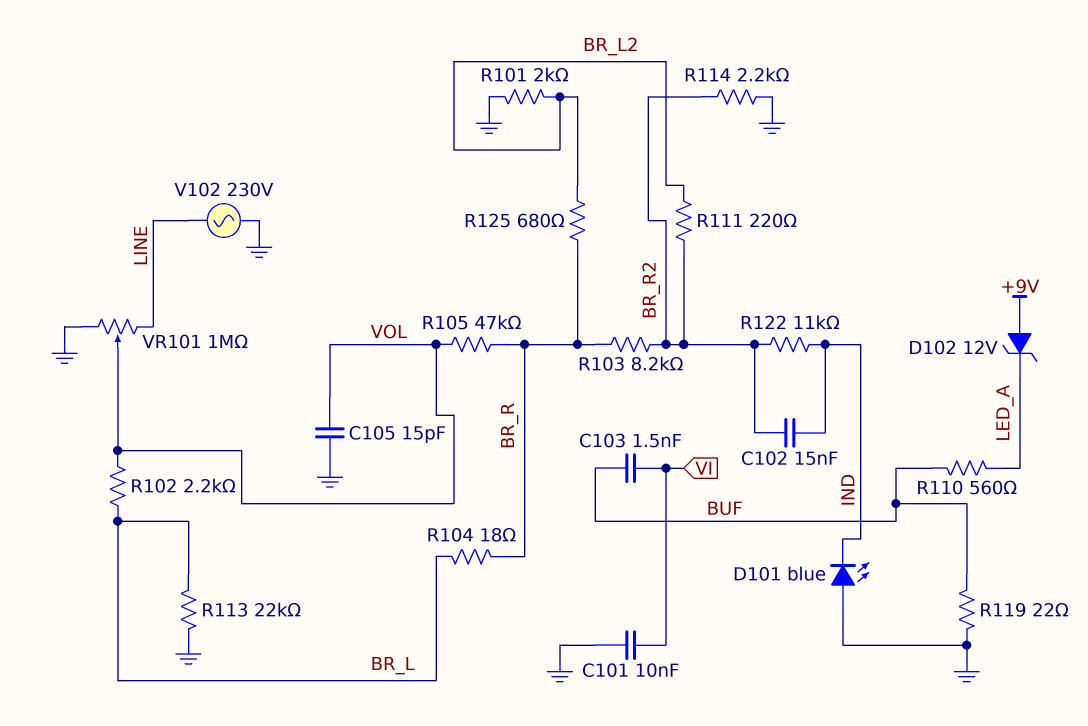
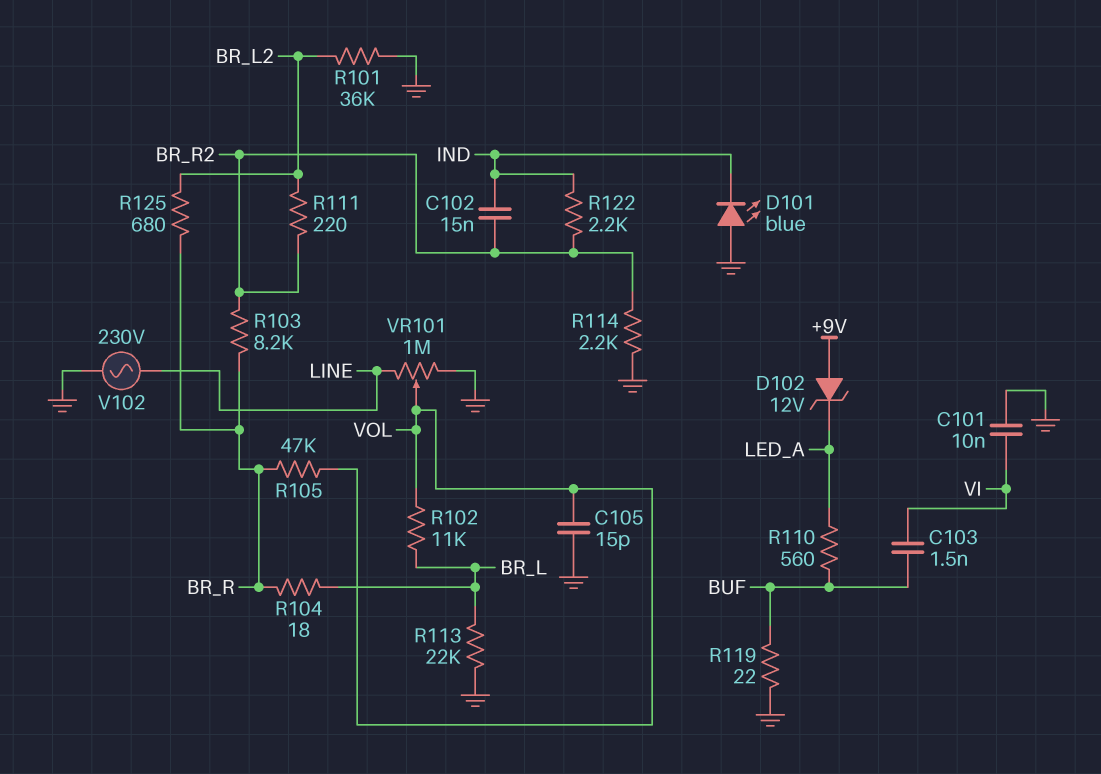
R101: 2k (BR_L2, GND) -> 36k (BR_L2, GND)
R102: 2.2k (BR_L, VOL) -> 11k (BR_L, VOL)
R122: 11k (BR_R2, IND) -> 2.2k (BR_R2, IND)

